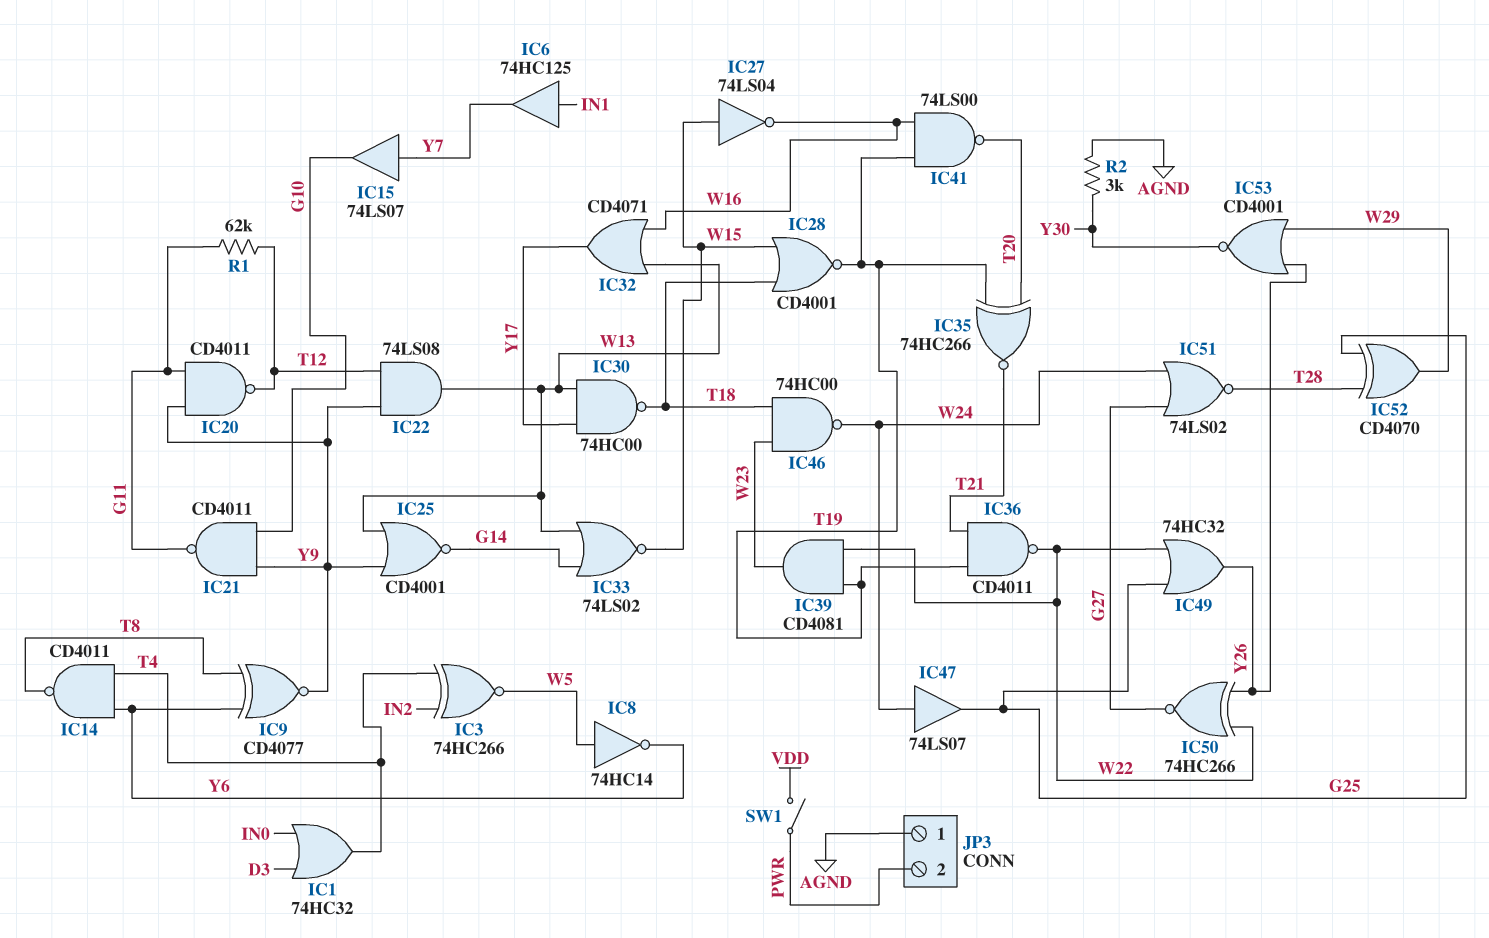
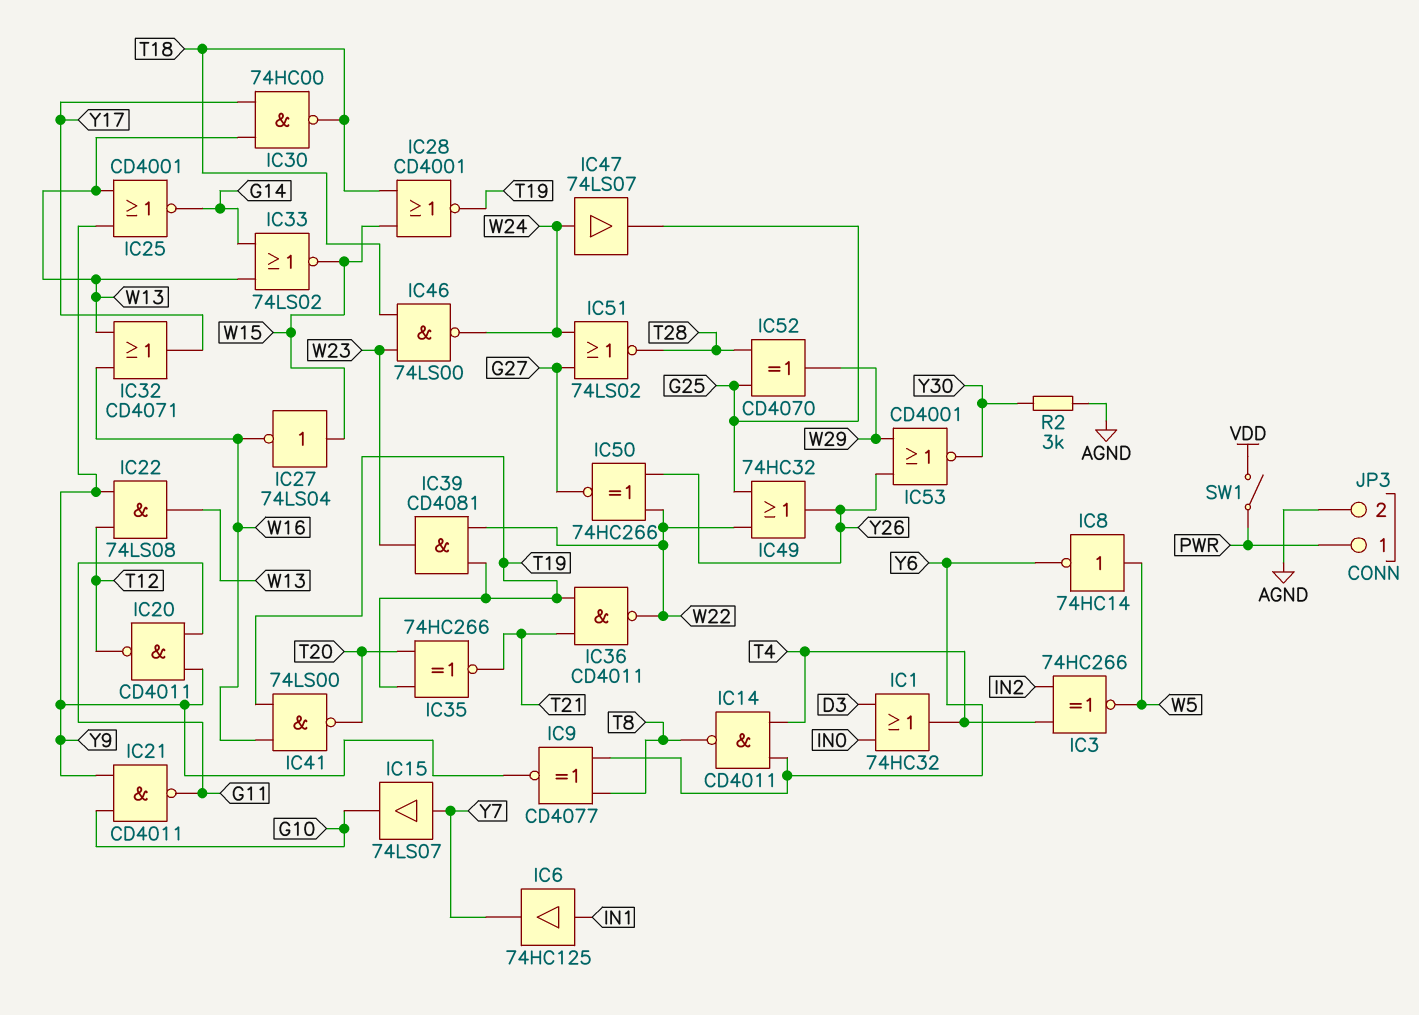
IC46: NAND 74HC00 (in T18, in W23, out W24) -> NAND 74LS00 (in T18, in W23, out W24)
JP3 pin 1: AGND -> PWR
JP3 pin 2: PWR -> AGND
R1: 62k (G11, T12) -> none

